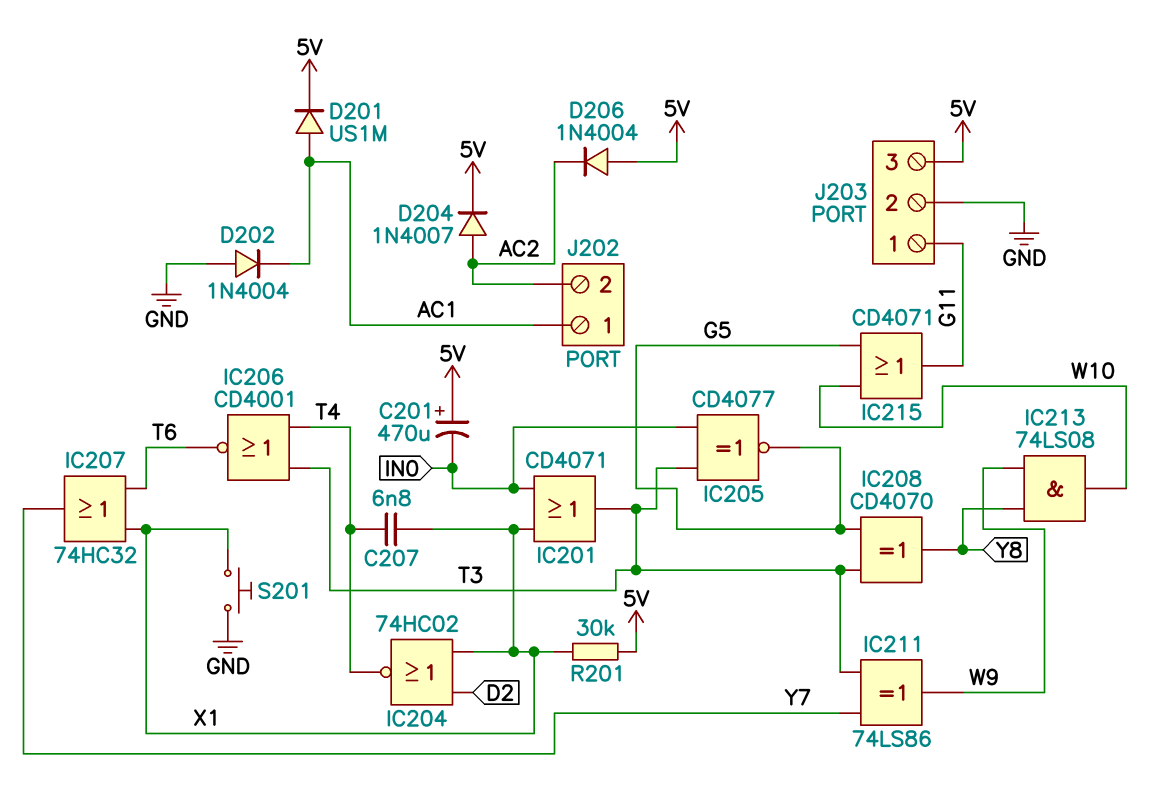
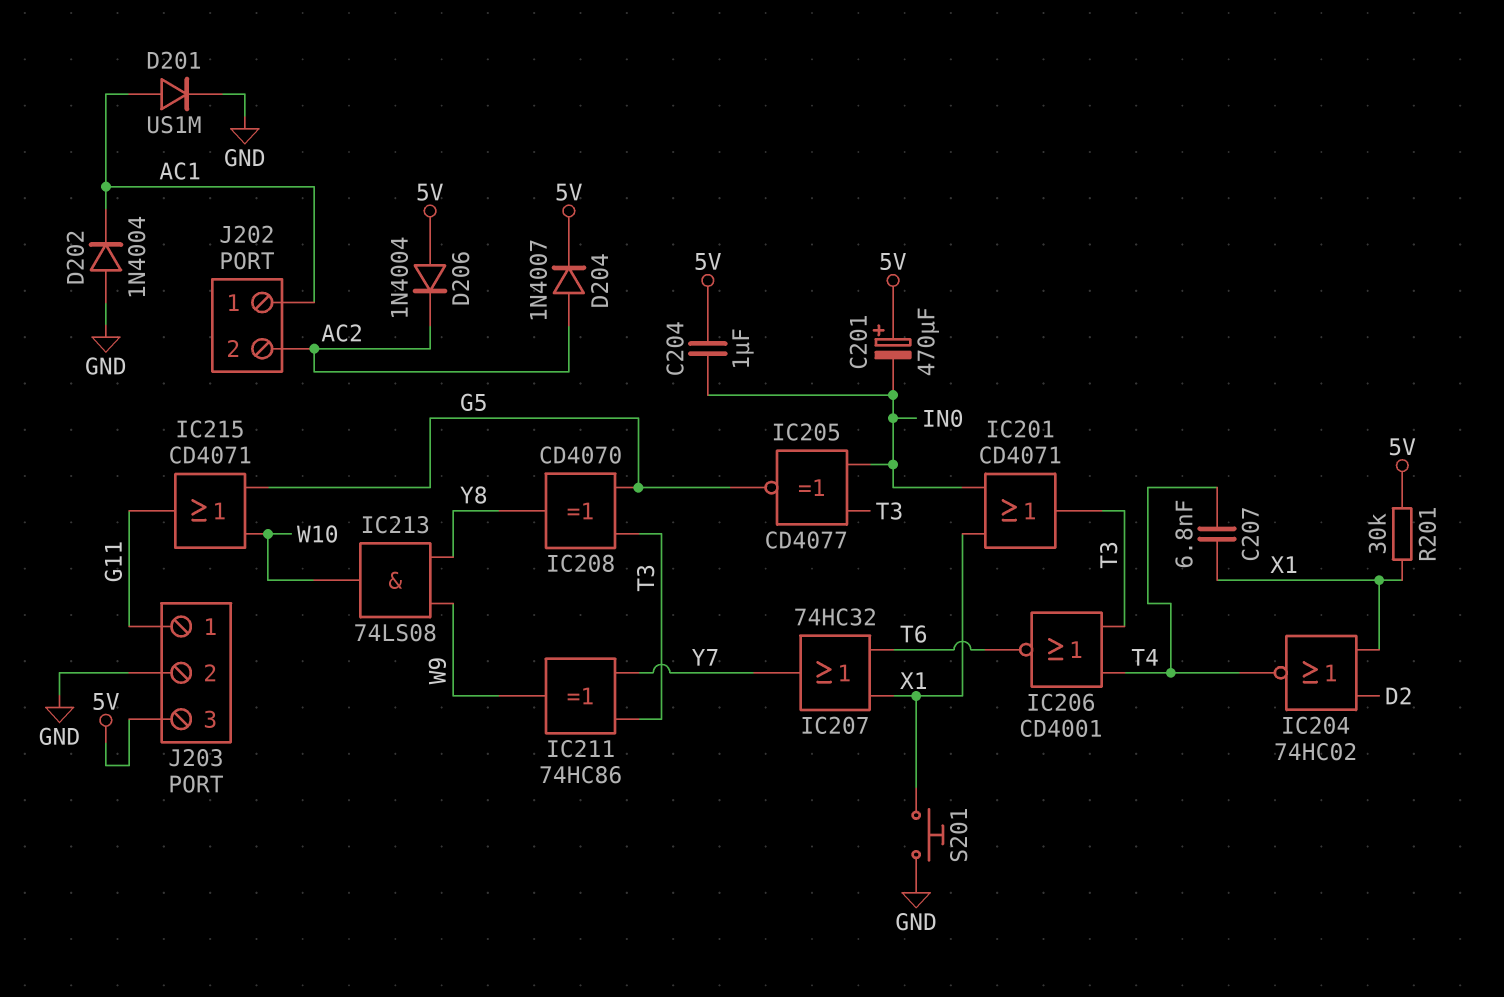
C204: none -> 1uF (5V, IN0)
D201: diode US1M (A AC1, K 5V) -> diode US1M (A AC1, K GND)
IC211: XOR 74LS86 (in T3, in Y7, out W9) -> XOR 74HC86 (in T3, in Y7, out W9)

